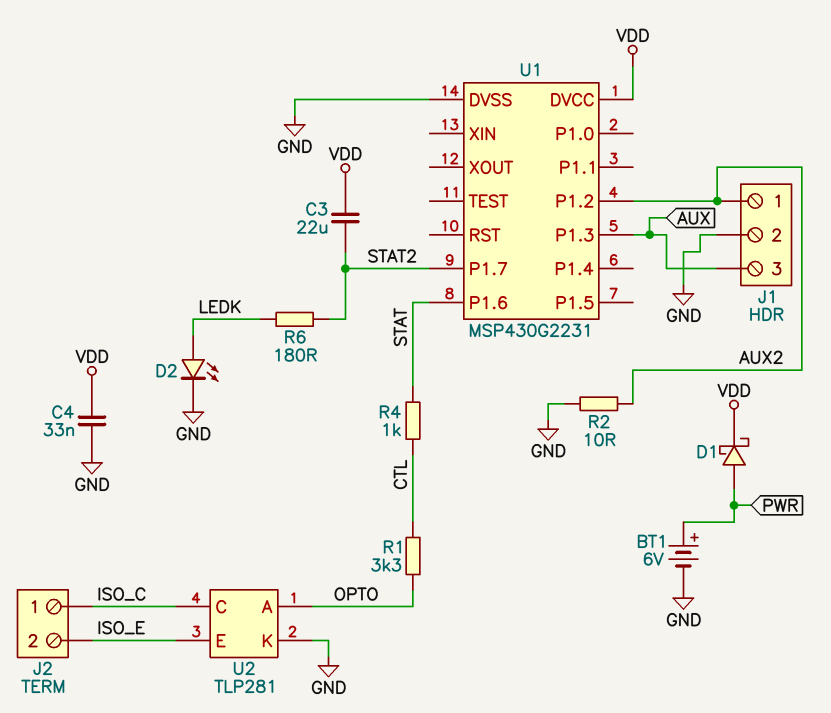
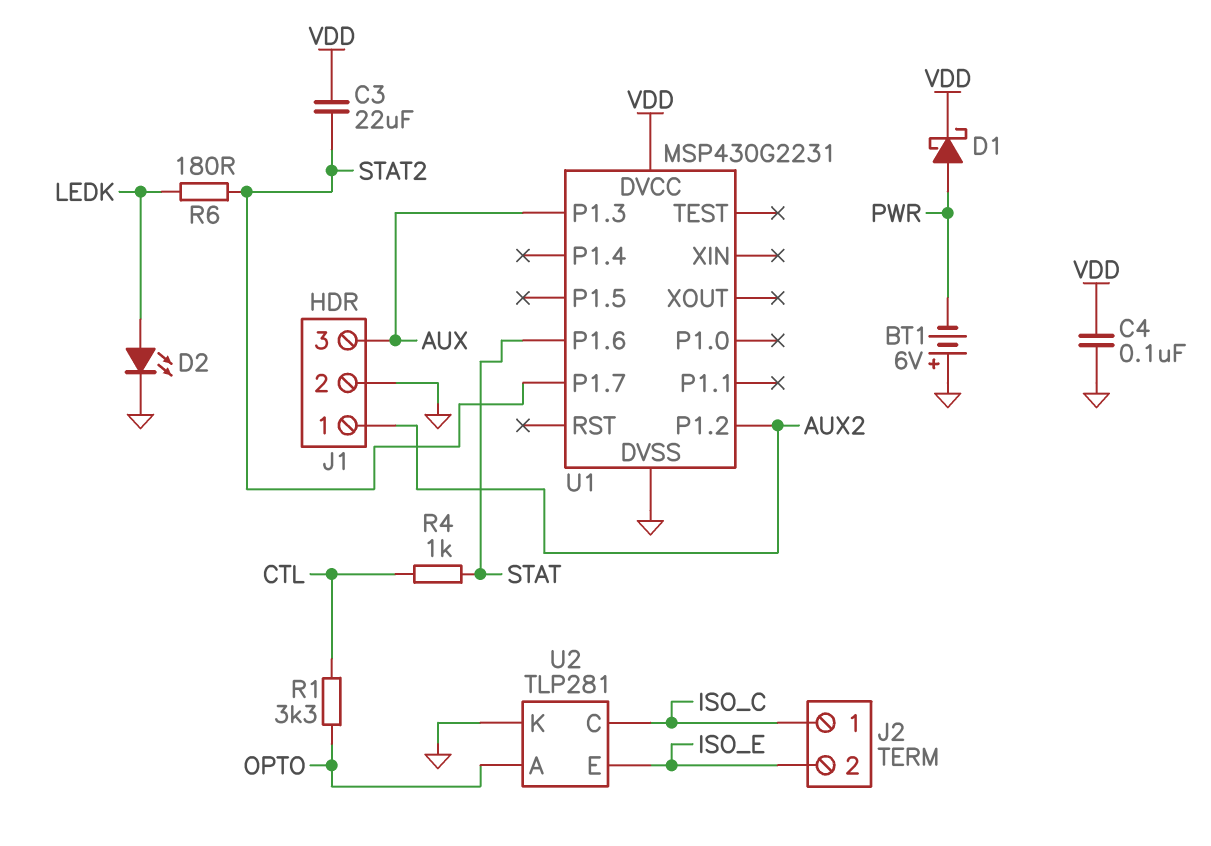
BT1: 6V (plus PWR, minus GND) -> 6V (plus GND, minus PWR)
C4: 33nF (GND, VDD) -> 100nF (GND, VDD)
R2: 10 (AUX2, GND) -> none

